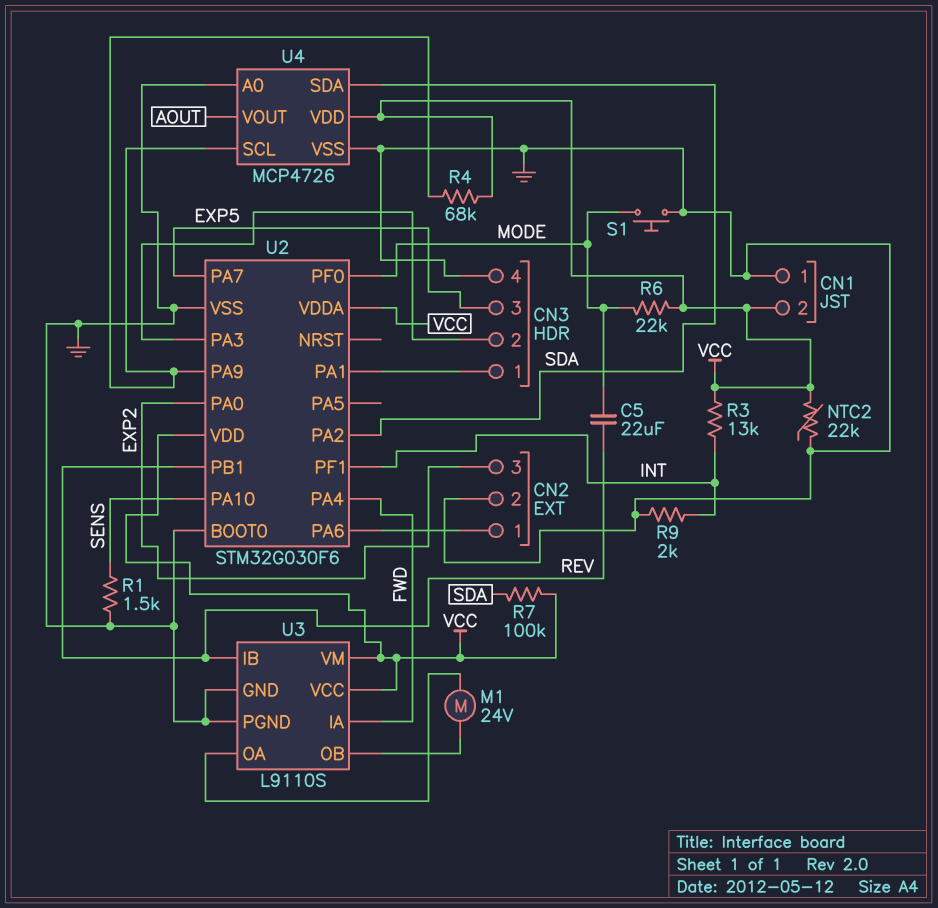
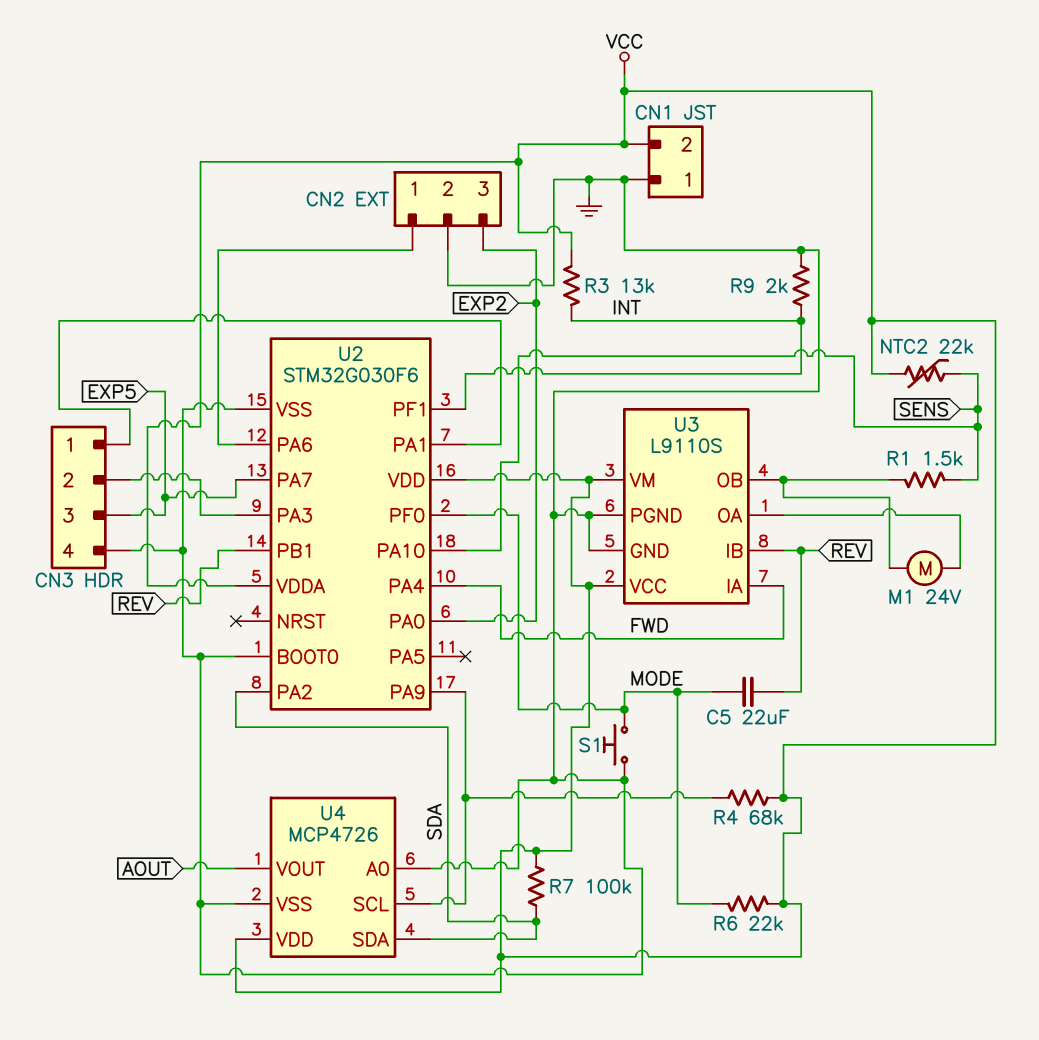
NTC2: 22k (GND, VCC) -> 22k (SENS, VCC)
R1: 1.5k (GND, SENS) -> 1.5k (SENS, U3/OB)

